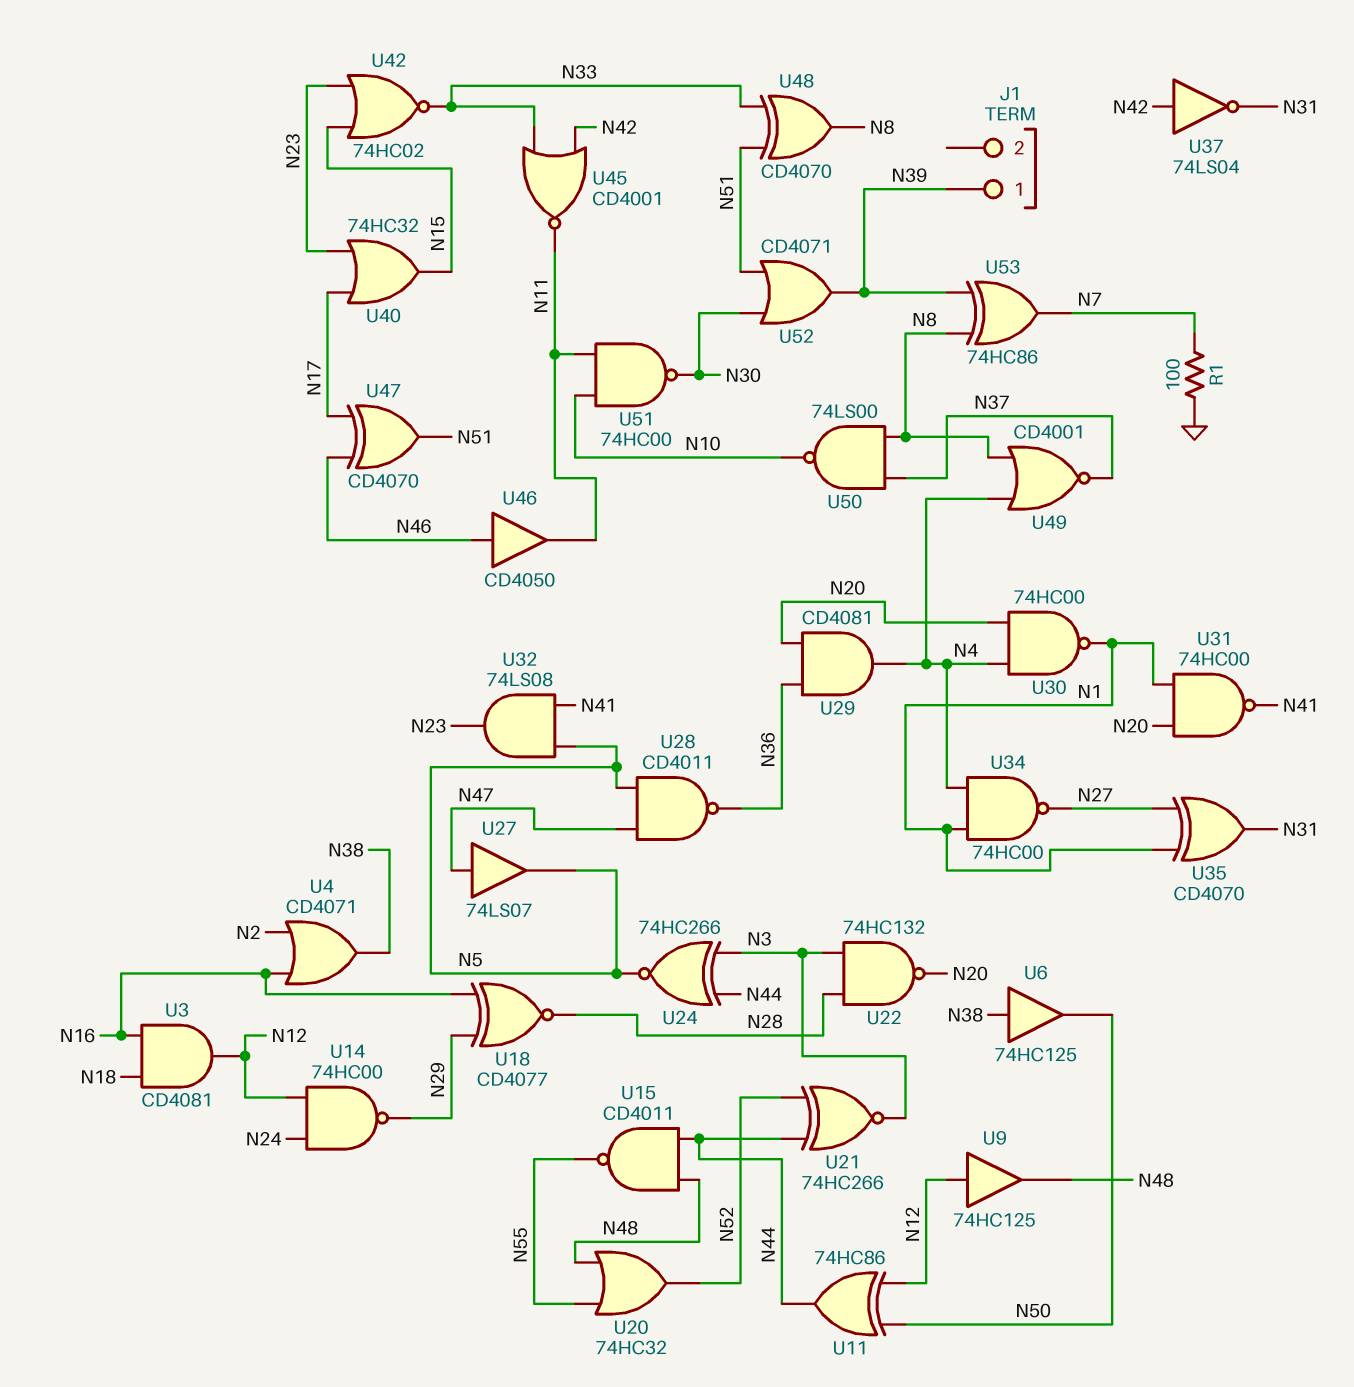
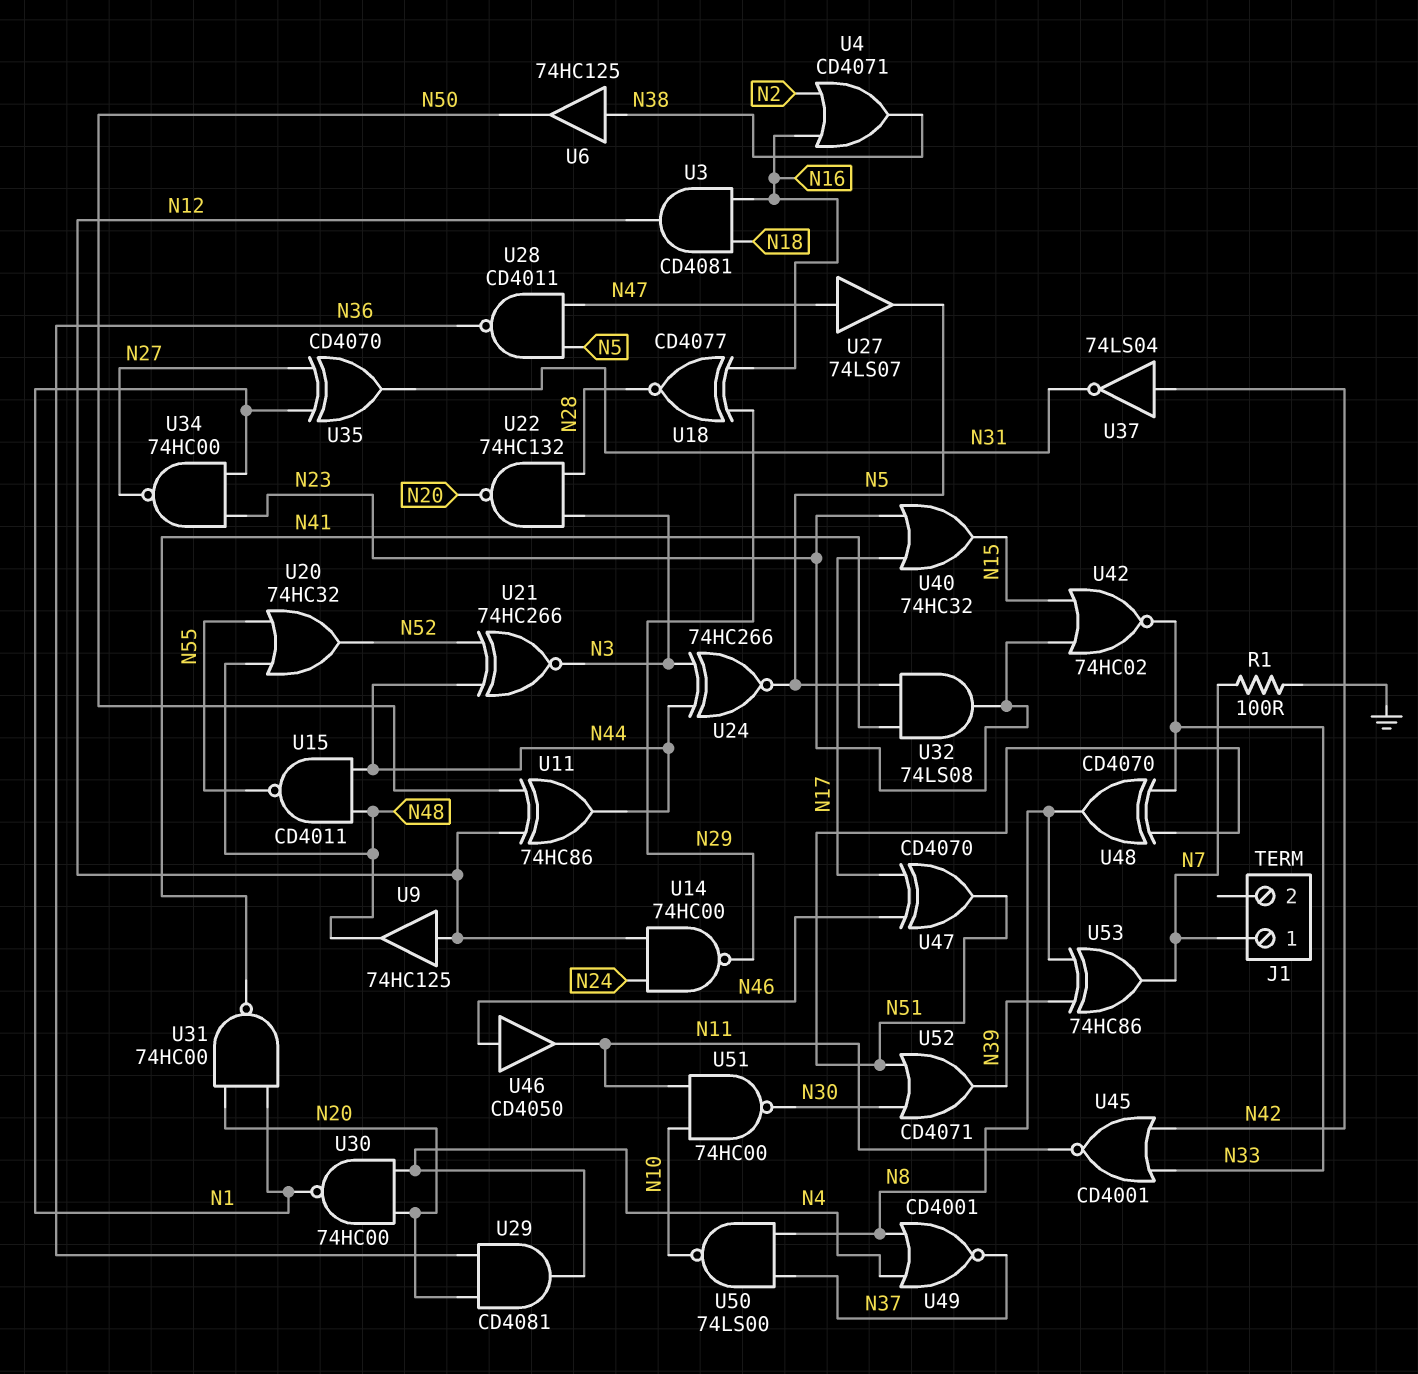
J1 pin 1: N39 -> N7
U34: NAND 74HC00 (in N1, in N4, out N27) -> NAND 74HC00 (in N1, in N23, out N27)

